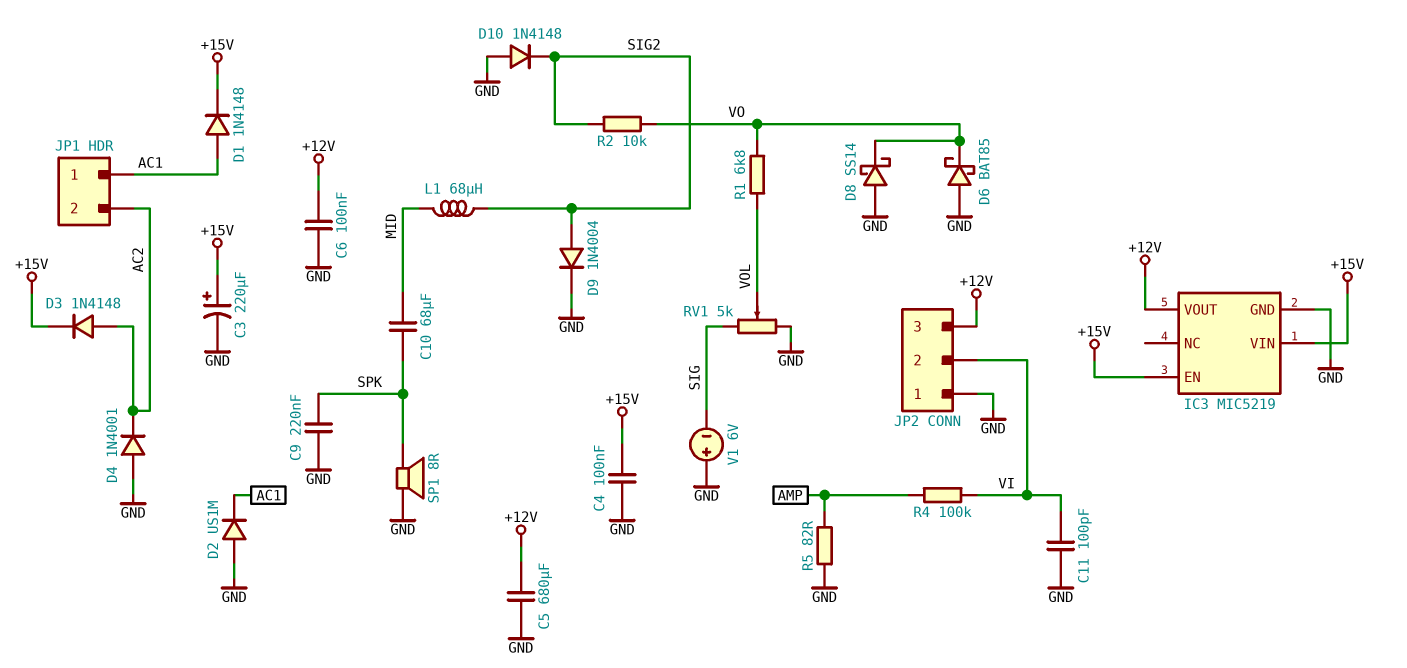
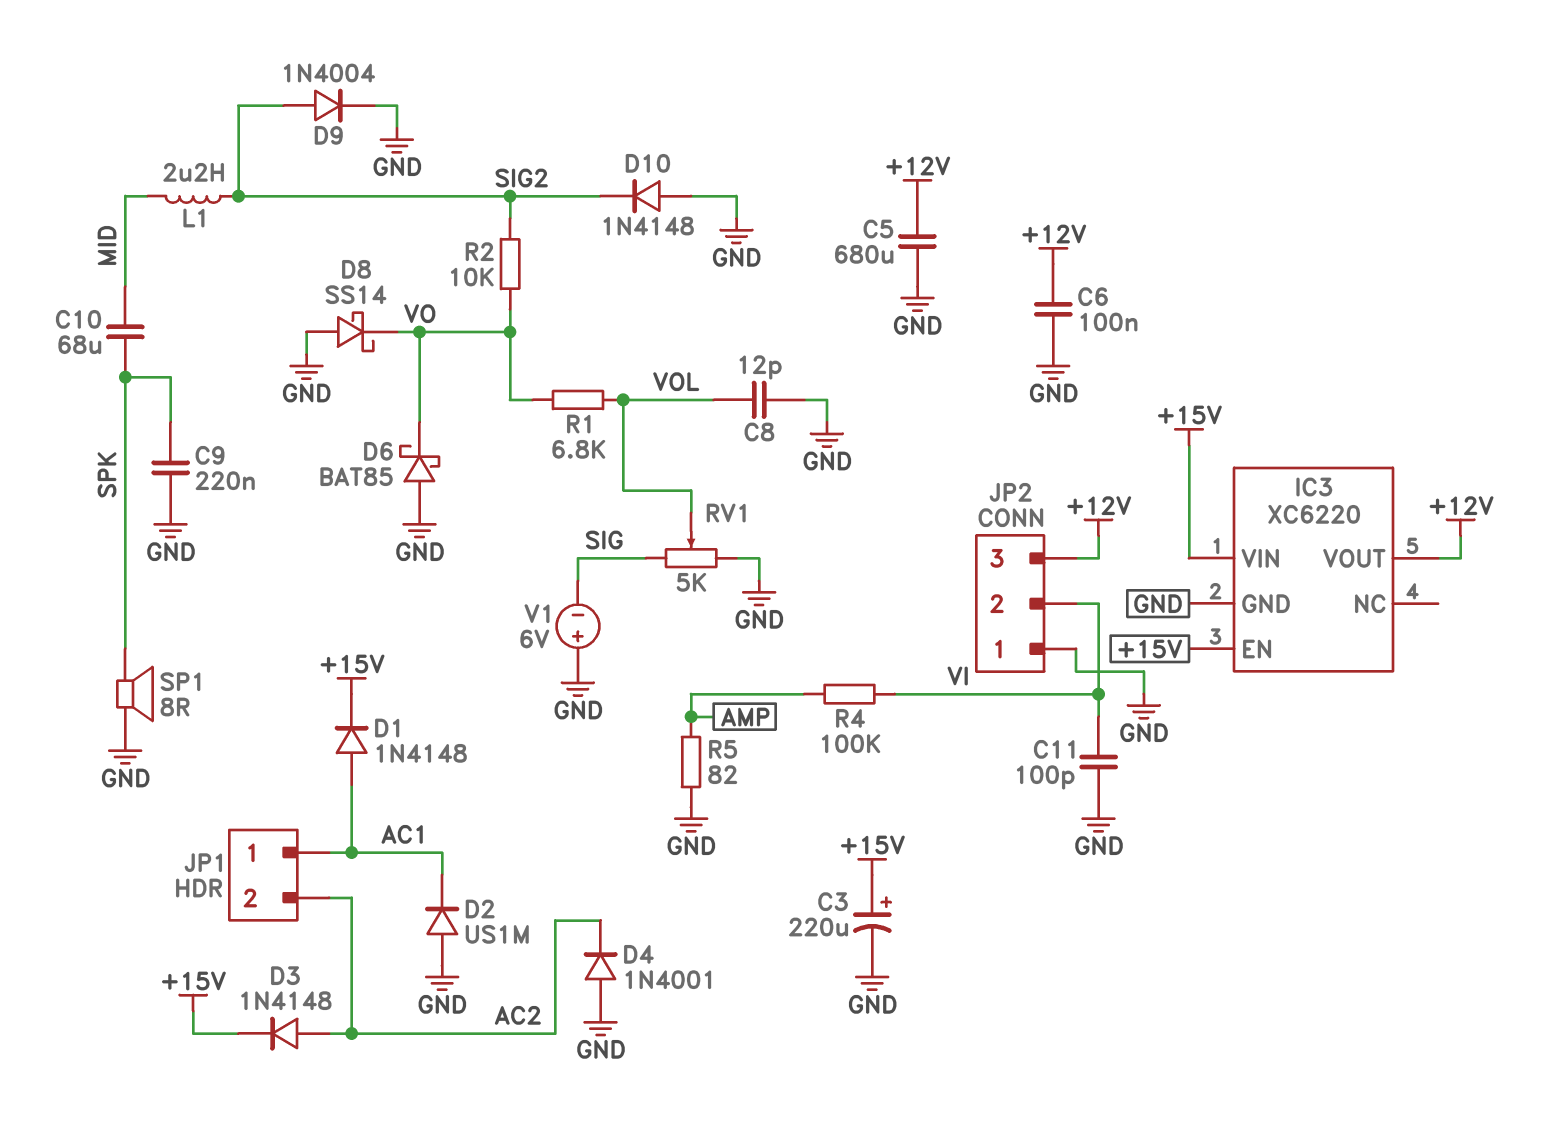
C4: 100nF (+15V, GND) -> none
C8: none -> 12pF (GND, VOL)
IC3: MIC5219 -> XC6220
L1: 68uH (MID, SIG2) -> 2.2uH (MID, SIG2)

